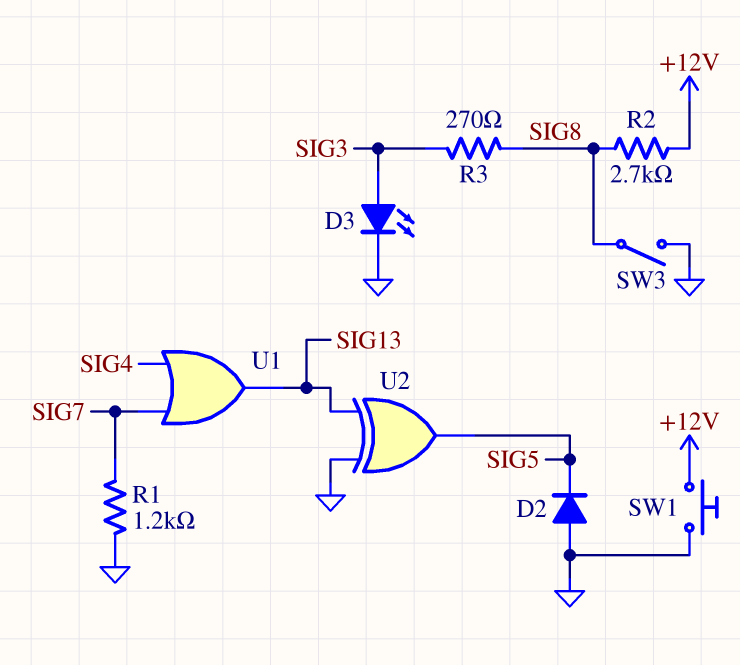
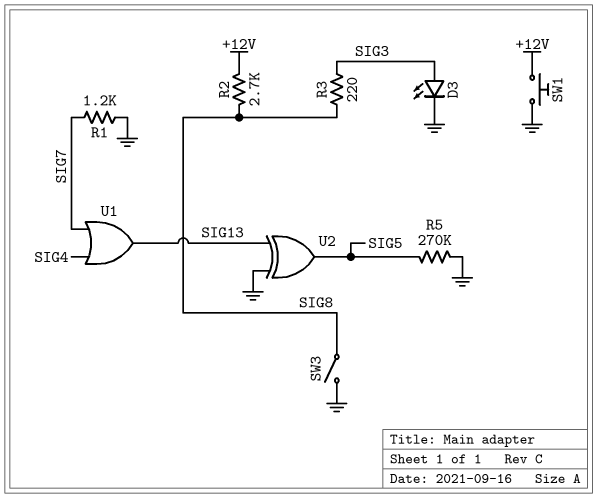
D2: diode (A GND, K SIG5) -> none
R3: 270 (SIG3, SIG8) -> 220 (SIG3, SIG8)
R5: none -> 270k (GND, SIG5)

